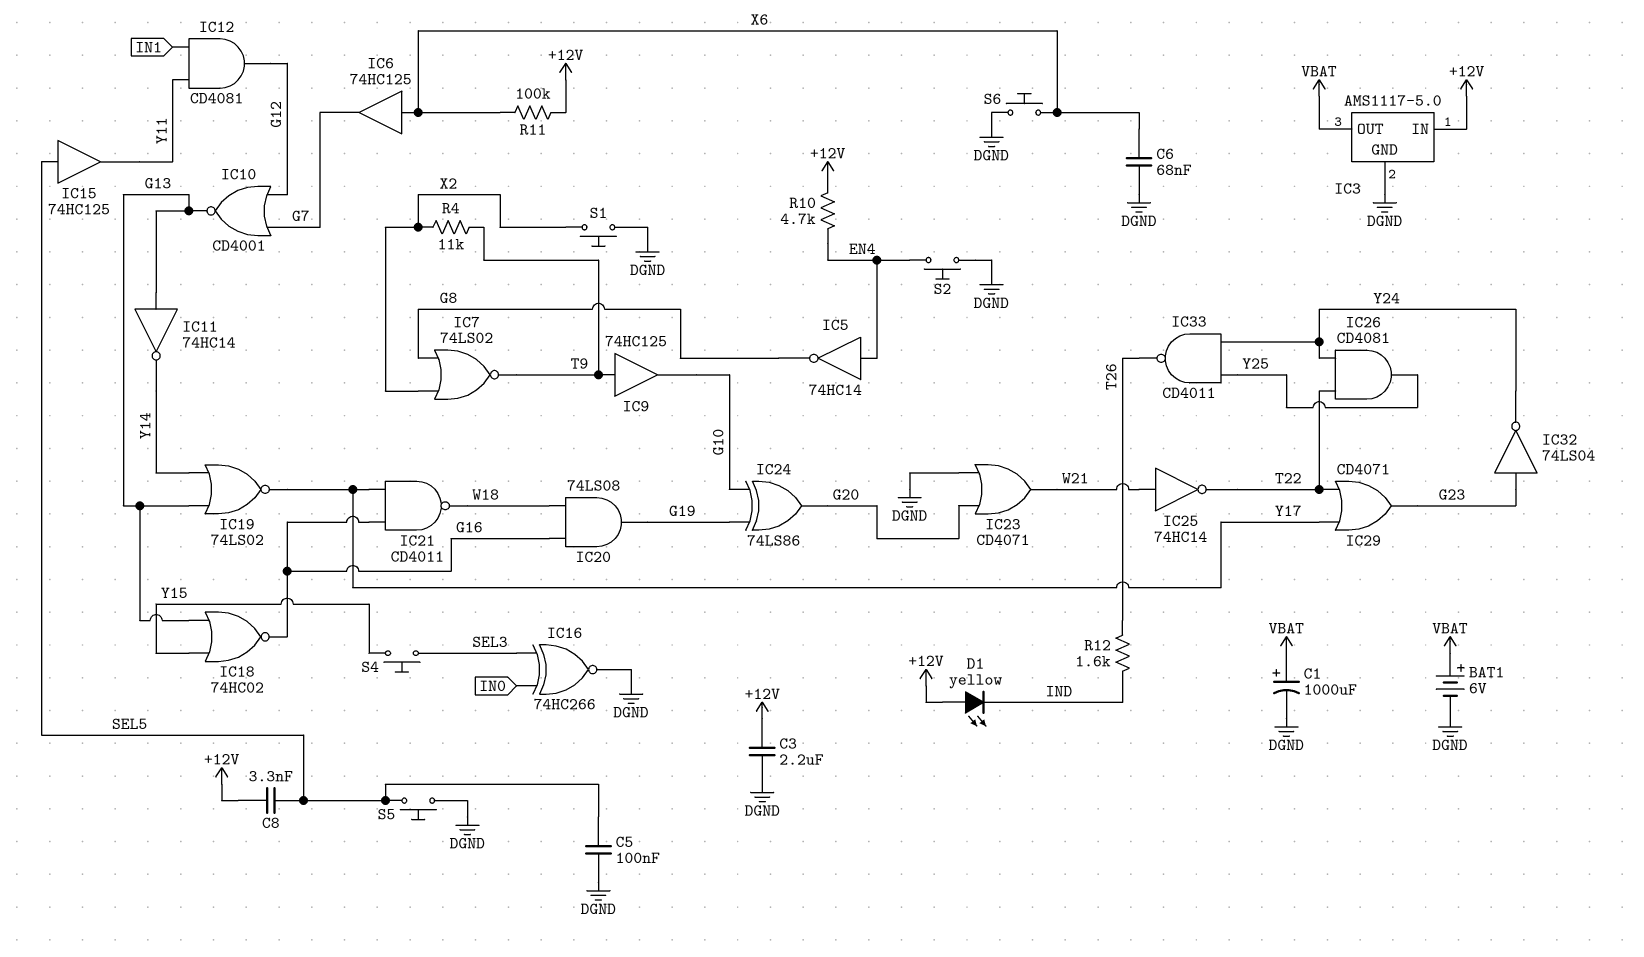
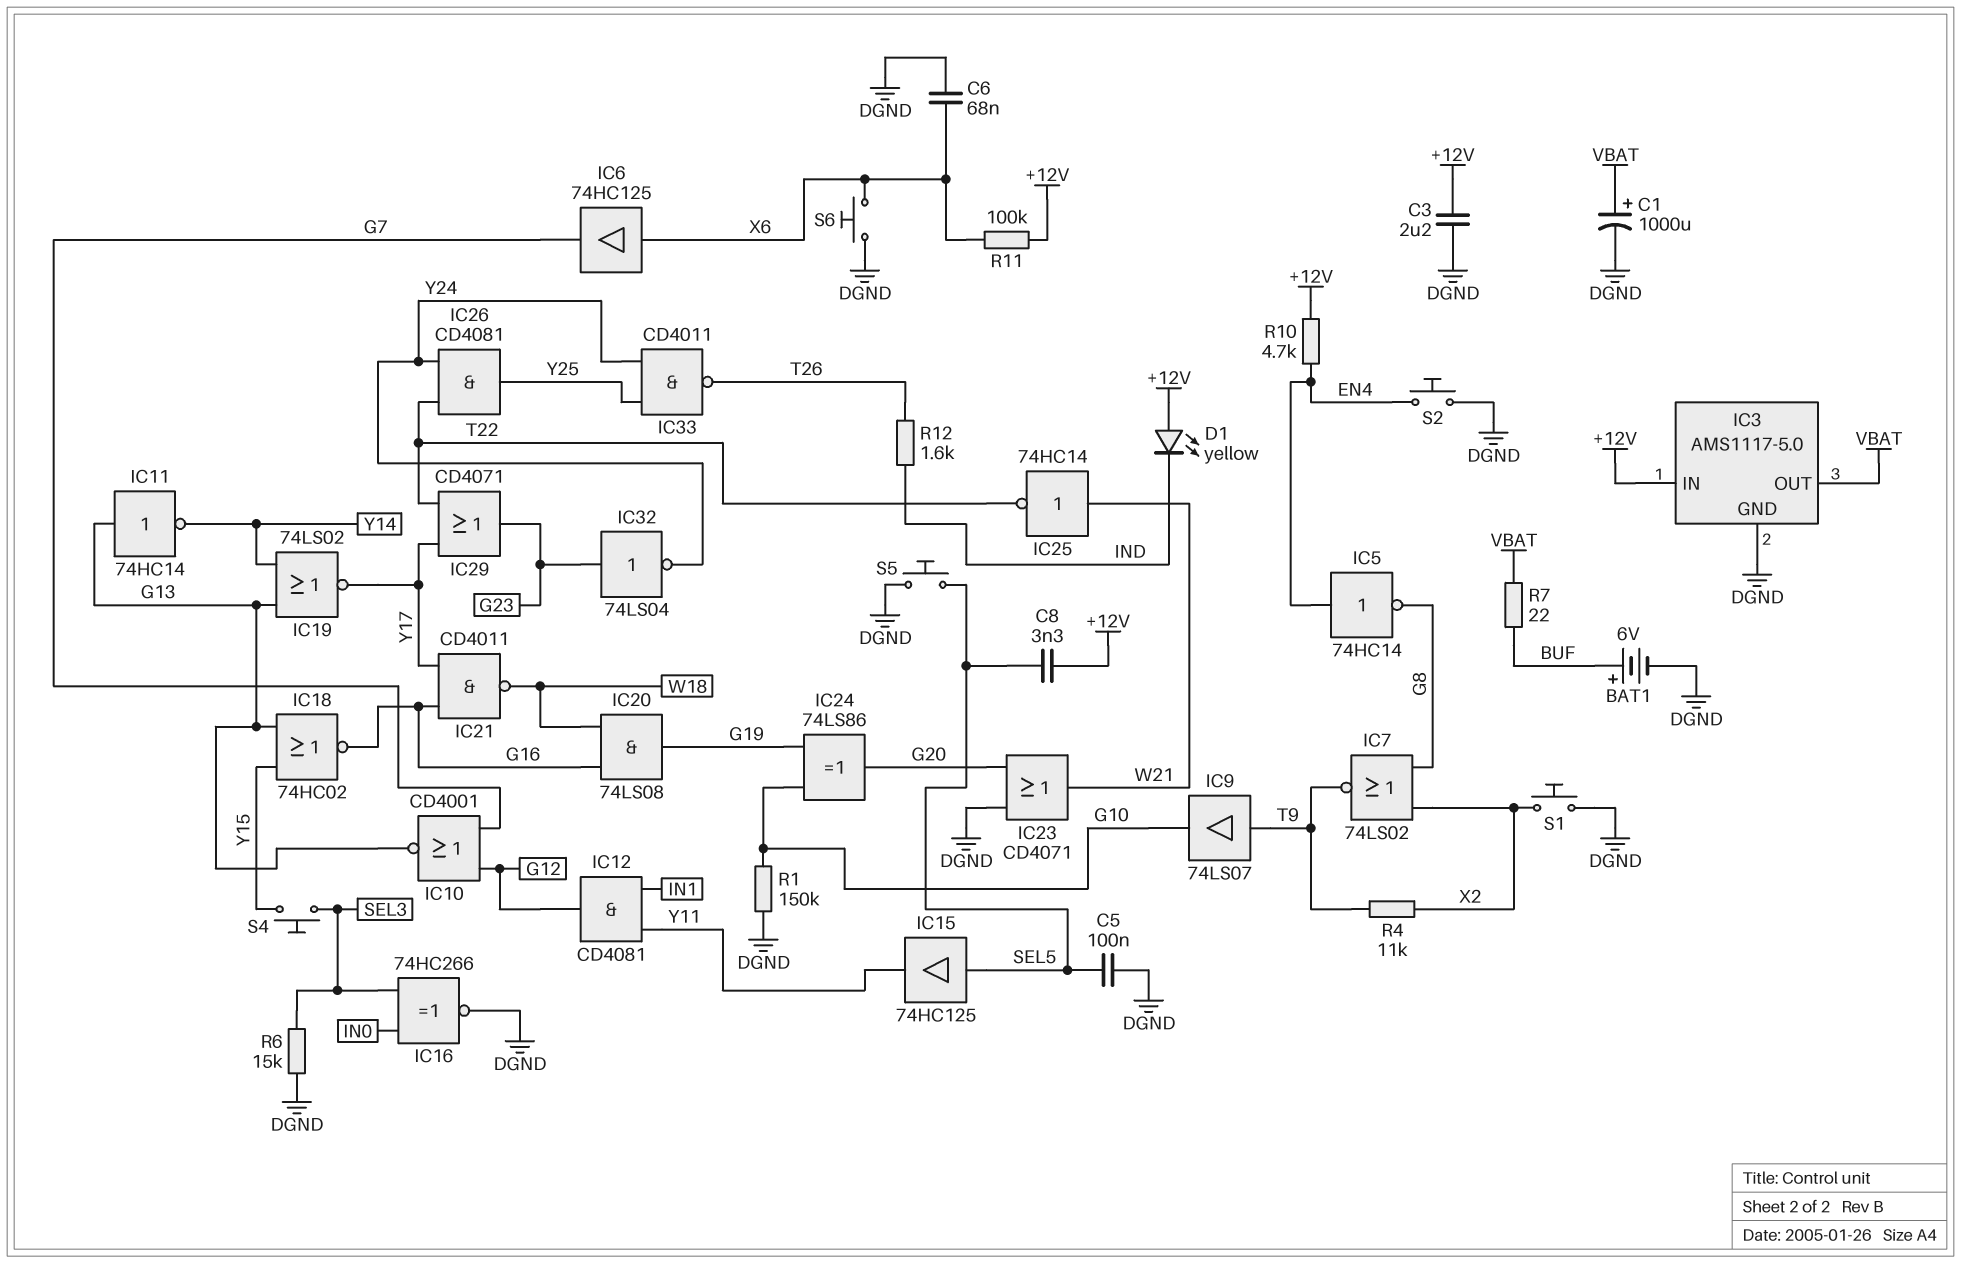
BAT1: 6V (plus VBAT, minus DGND) -> 6V (plus BUF, minus DGND)
IC9: buffer 74HC125 (in T9, out G10) -> buffer 74LS07 (in T9, out G10)
R1: none -> 150k (DGND, G10)
R6: none -> 15k (DGND, SEL3)
R7: none -> 22 (BUF, VBAT)

